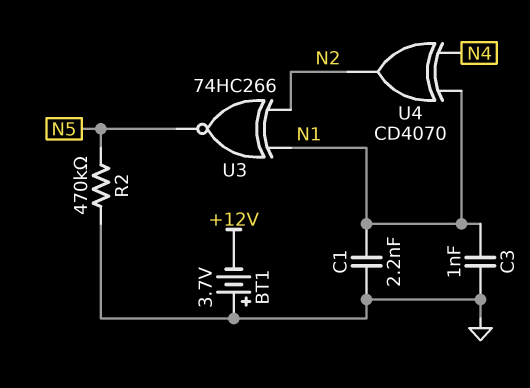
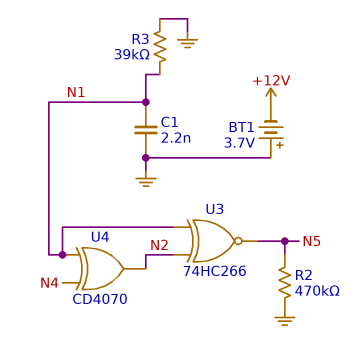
C3: 1nF (GND, N1) -> none
R3: none -> 39k (GND, N1)

